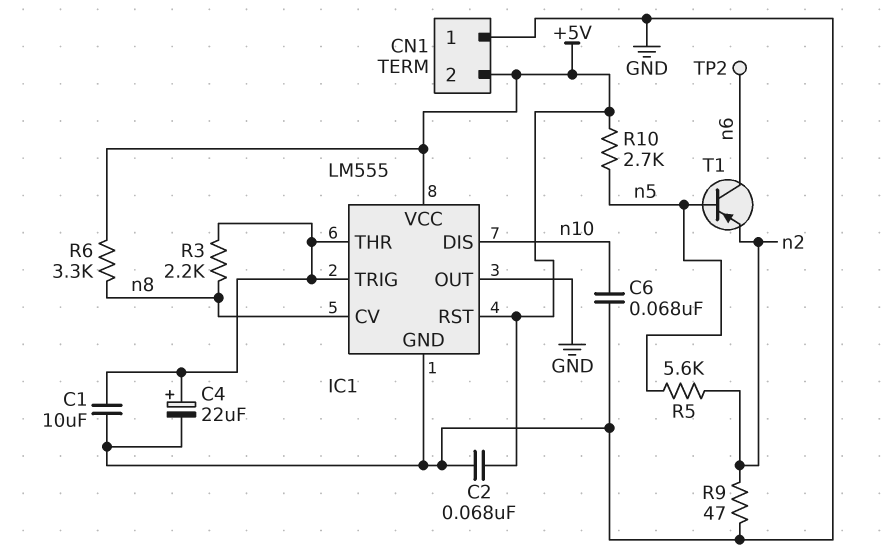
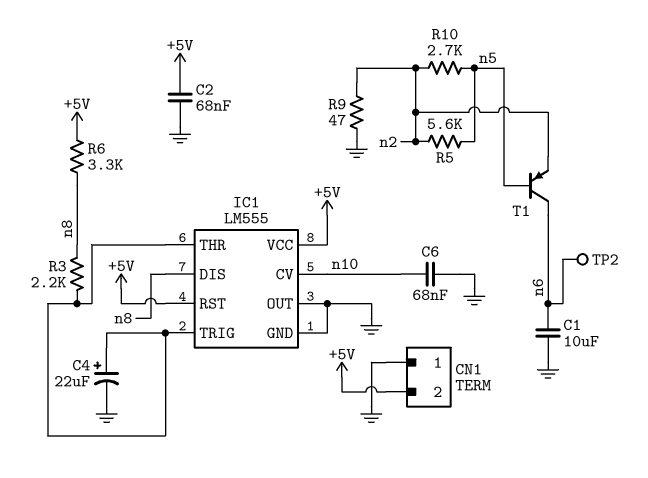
C1: 10uF (GND, IC1/THR) -> 10uF (GND, n6)
IC1 pin CV: n8 -> n10
IC1 pin DIS: n10 -> n8
R10: 2.7k (+5V, n5) -> 2.7k (n2, n5)

